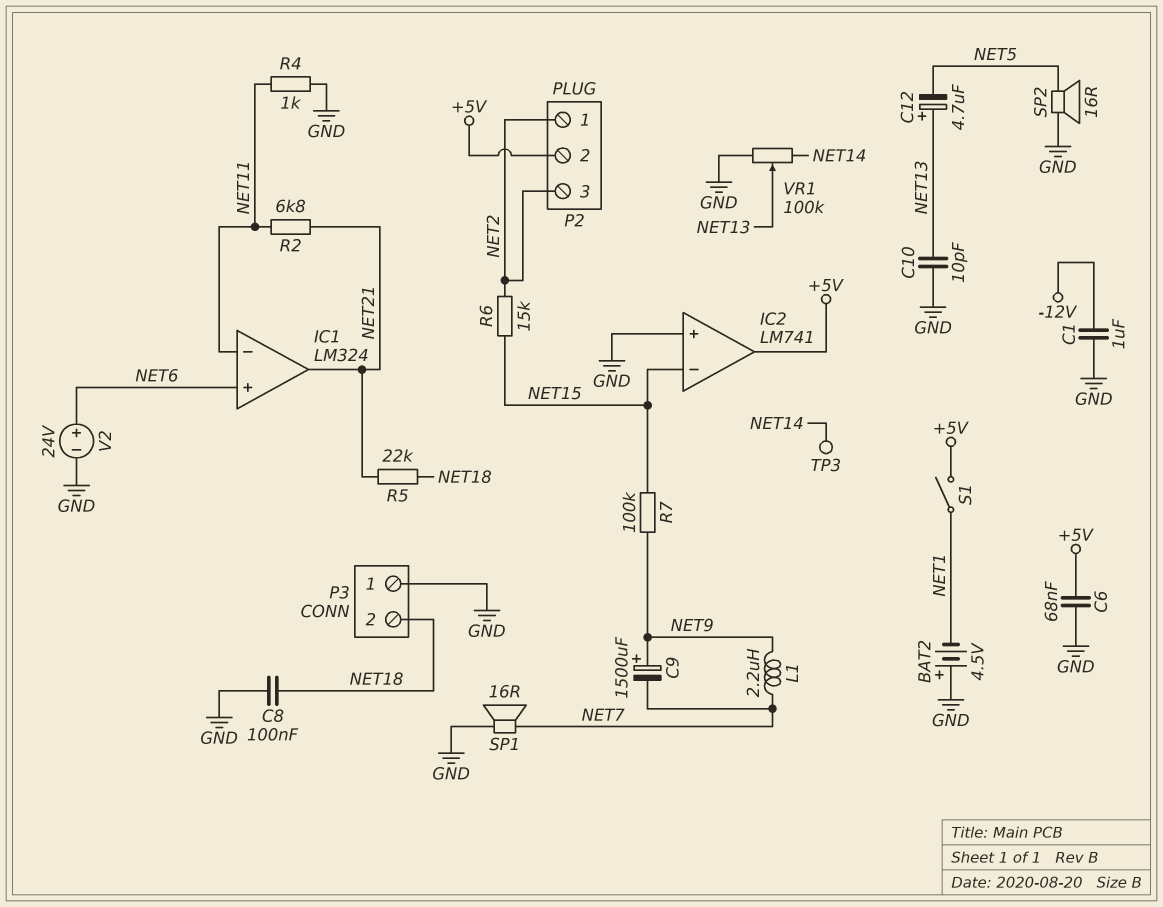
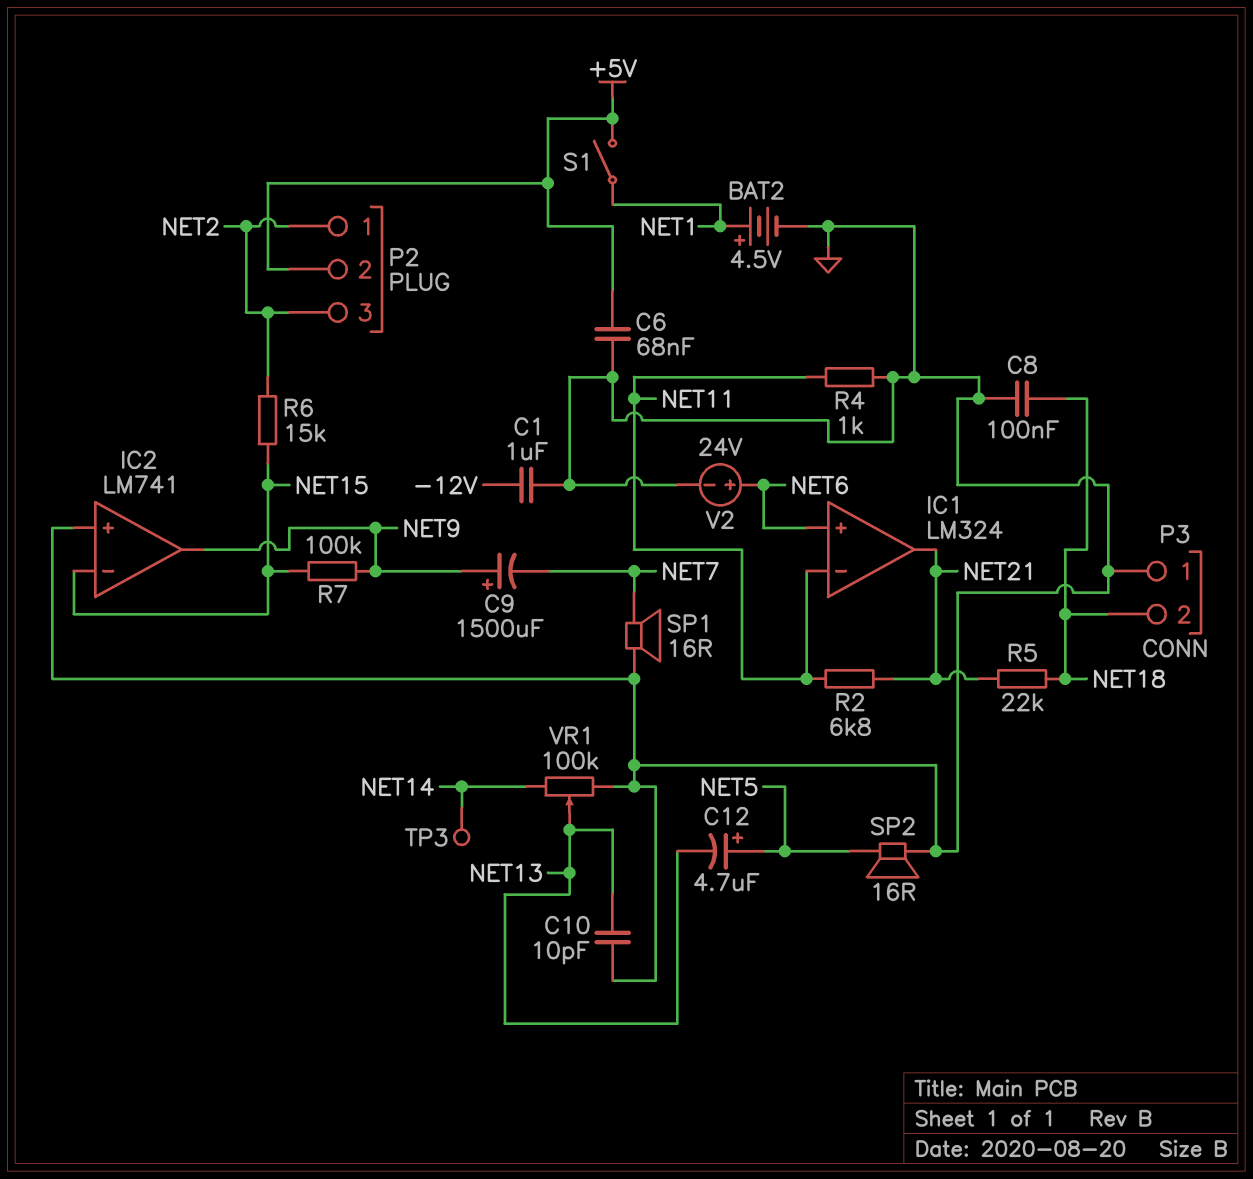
BAT2: 4.5V (plus GND, minus NET1) -> 4.5V (plus NET1, minus GND)
C12: 4.7uF (plus NET13, minus NET5) -> 4.7uF (plus NET5, minus NET13)
IC2 pin out: +5V -> NET9
L1: 2.2uH (NET7, NET9) -> none

